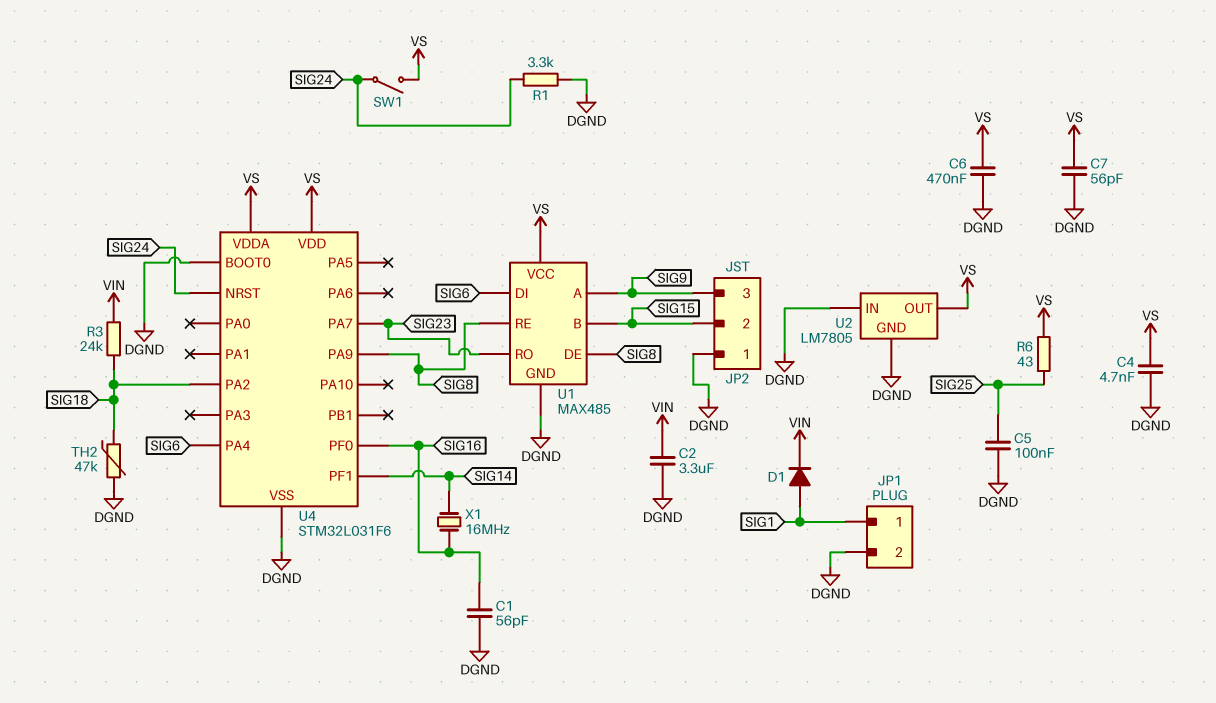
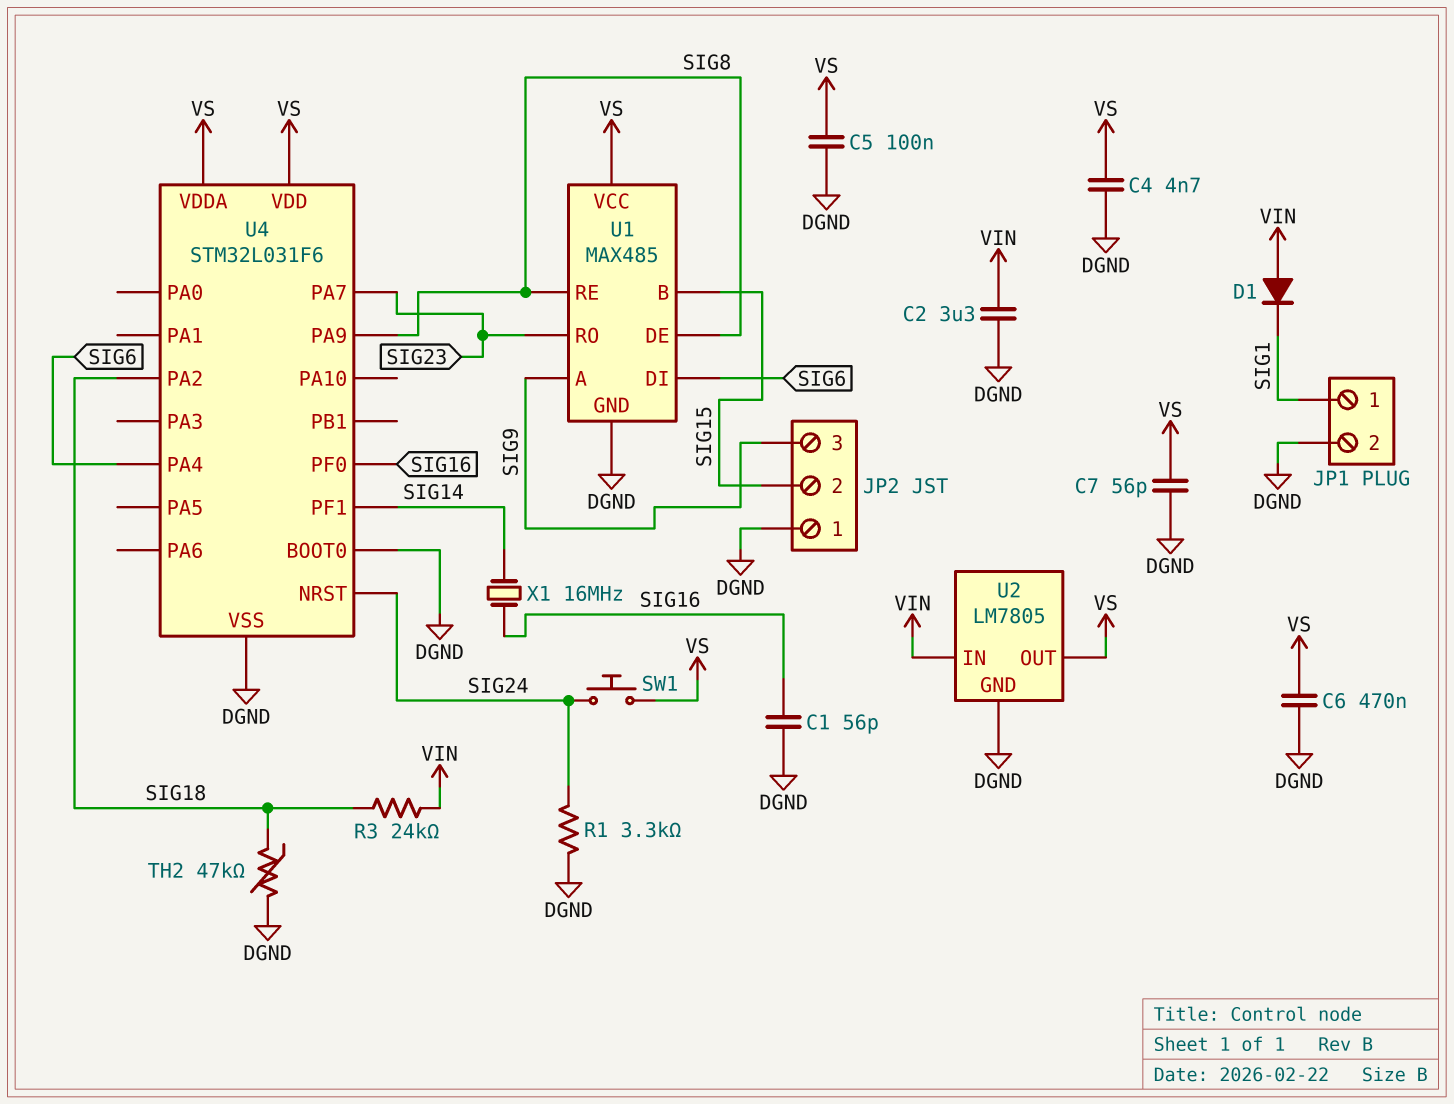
C5: 100nF (DGND, SIG25) -> 100nF (DGND, VS)
D1: diode (A SIG1, K VIN) -> diode (A VIN, K SIG1)
R6: 43 (SIG25, VS) -> none
SW1: switch (SIG24, VS) -> button (SIG24, VS)
U2 pin IN: DGND -> VIN

